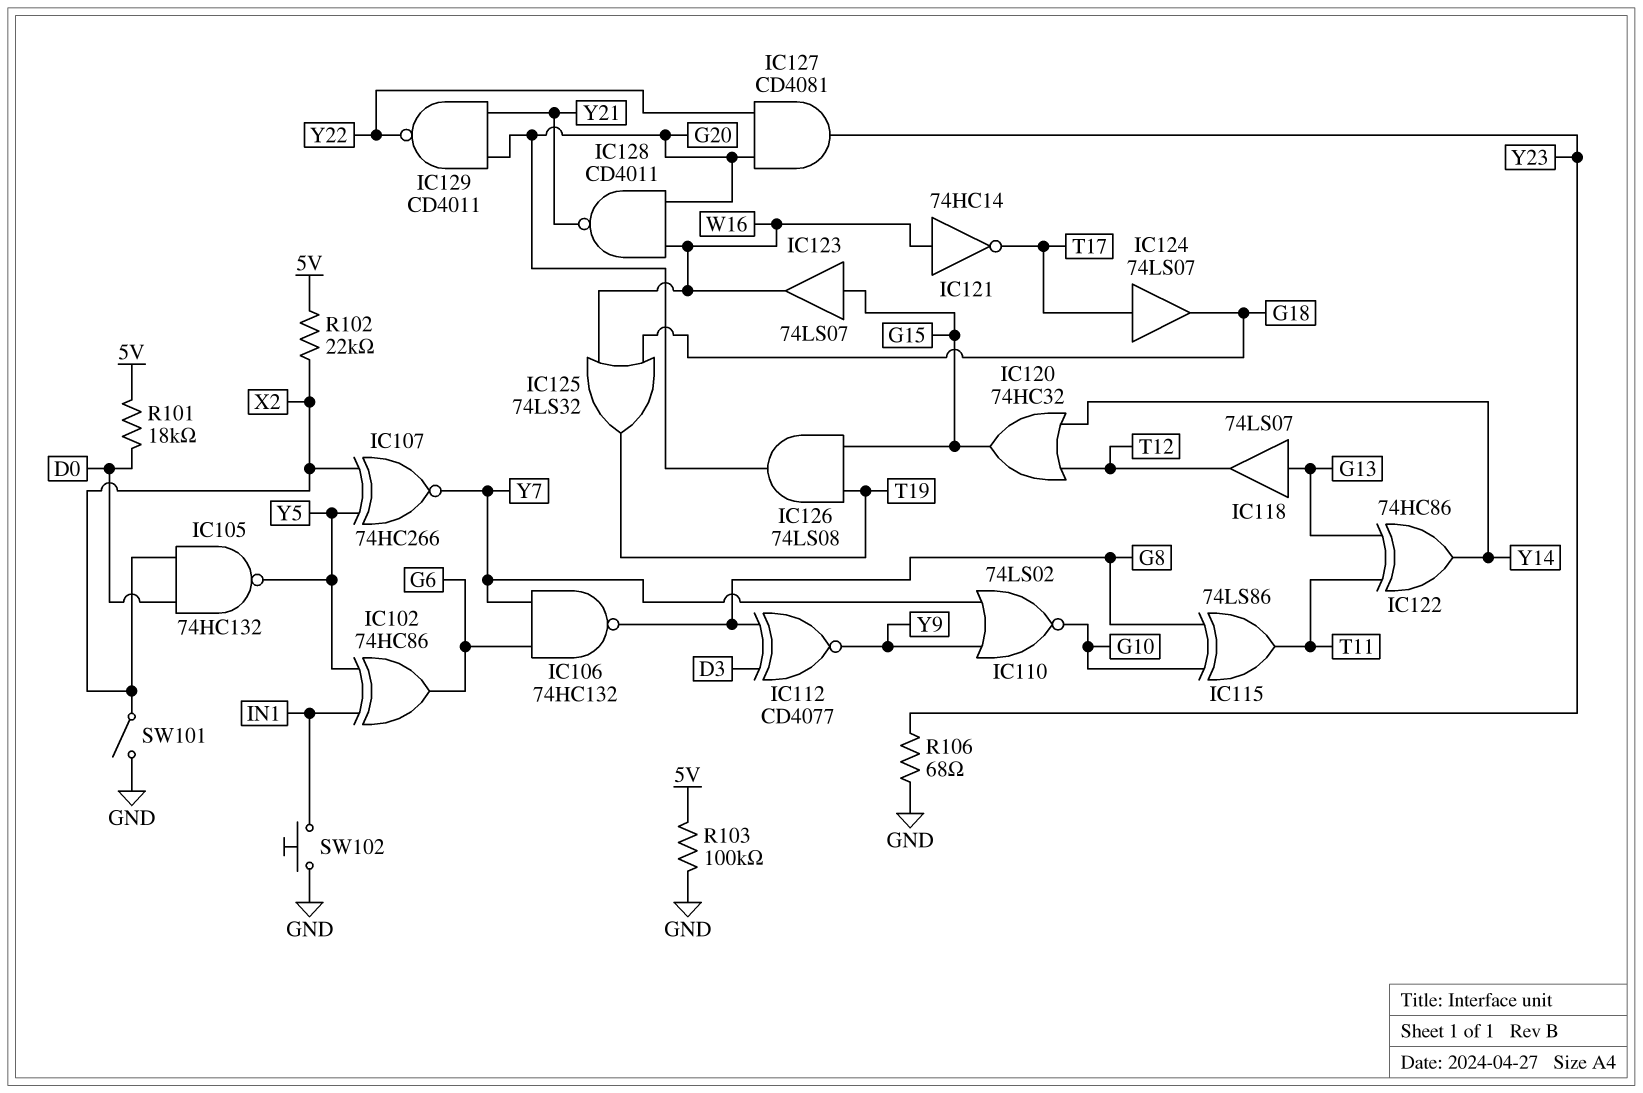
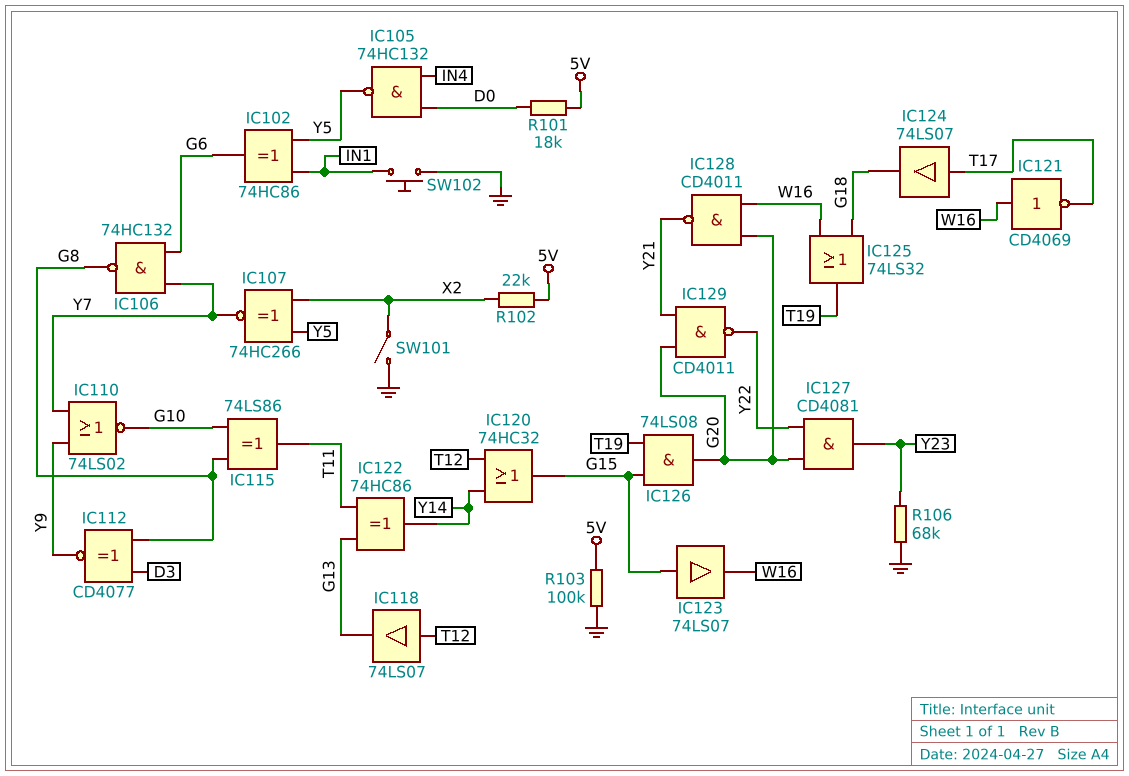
IC105: NAND 74HC132 (in D0, in X2, out Y5) -> NAND 74HC132 (in D0, in IN4, out Y5)
IC118: buffer 74LS07 (in G13, out T12) -> buffer 74LS07 (in T12, out G13)
IC121: NOT 74HC14 (in W16, out T17) -> NOT CD4069 (in W16, out T17)
R106: 68 (GND, Y23) -> 68k (GND, Y23)

